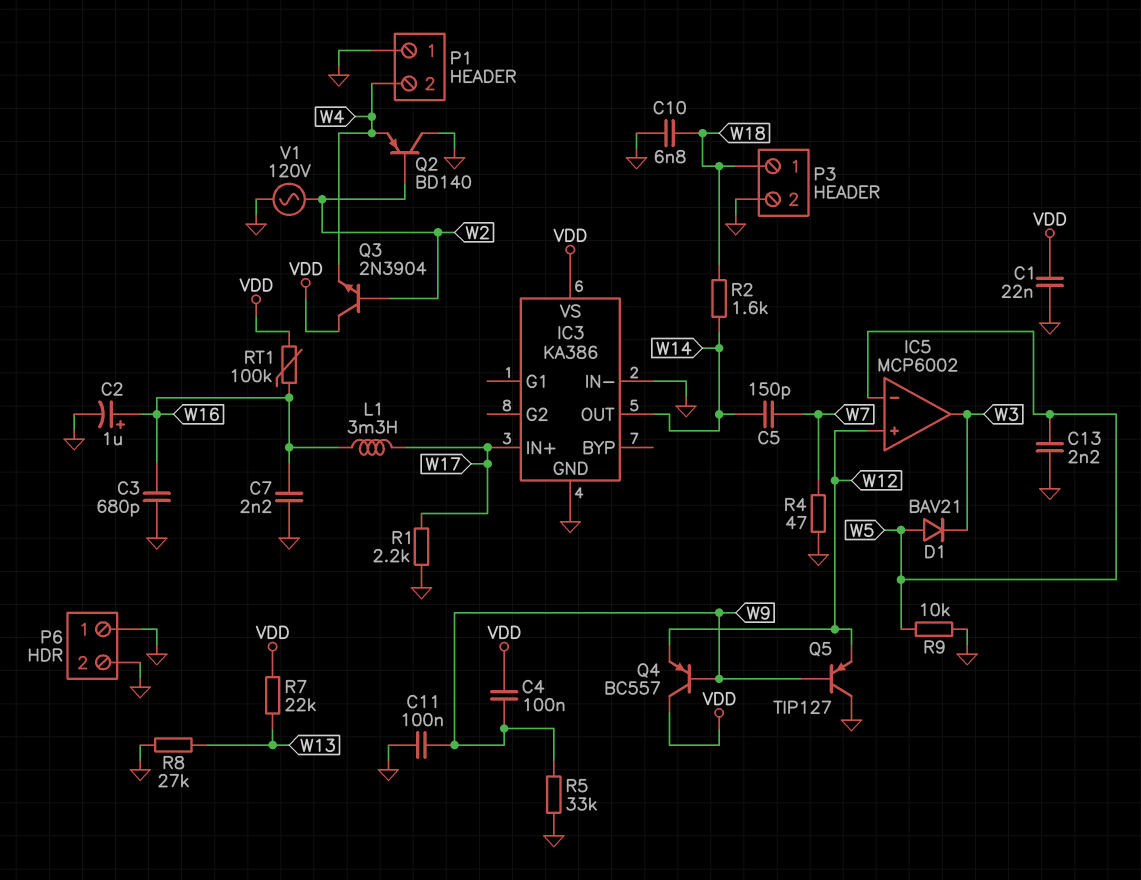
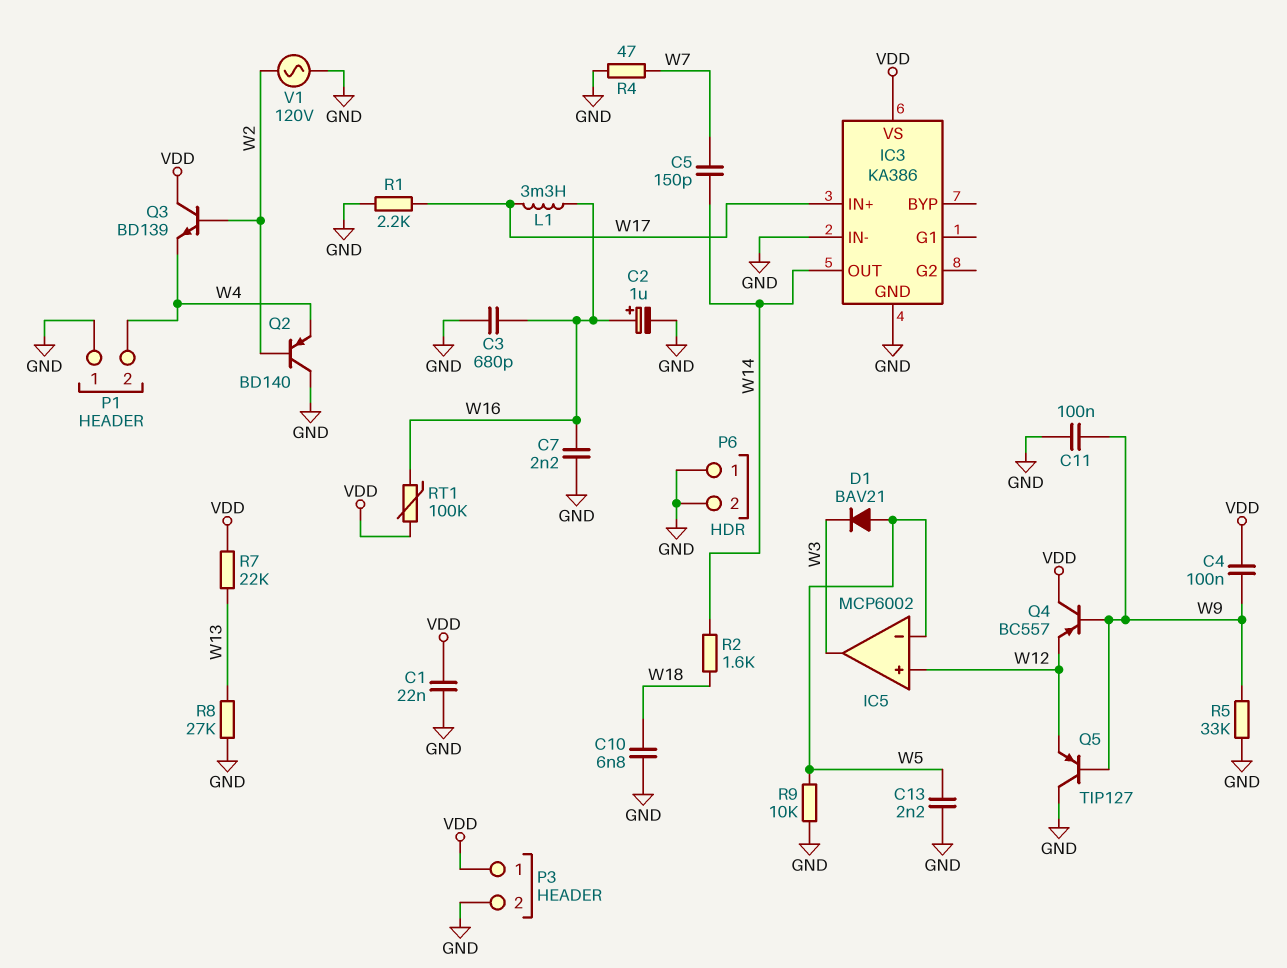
P3 pin 1: W18 -> VDD
Q3: NPN 2N3904 (B W2, C VDD, E W4) -> NPN BD139 (B W2, C VDD, E W4)

